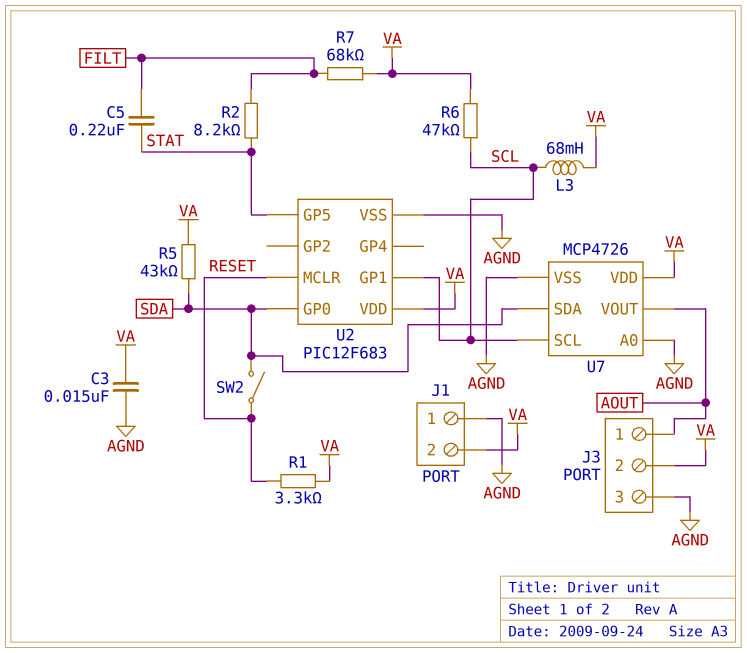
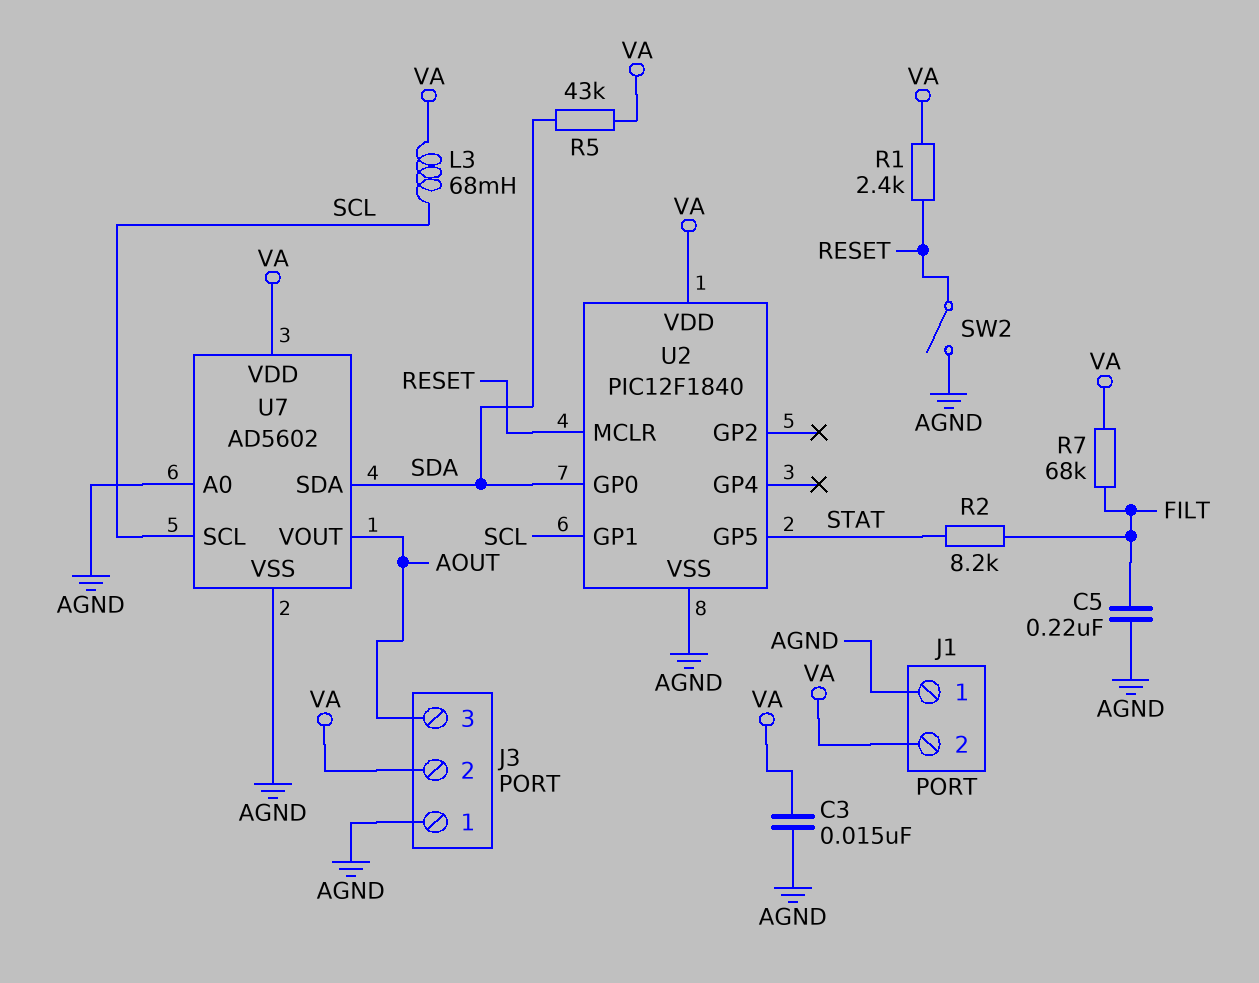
C5: 220nF (FILT, STAT) -> 220nF (AGND, FILT)
J3 pin 1: AOUT -> AGND
J3 pin 3: AGND -> AOUT
R1: 3.3k (RESET, VA) -> 2.4k (RESET, VA)
R6: 47k (SCL, VA) -> none
SW2: switch (RESET, SDA) -> switch (AGND, RESET)
U2: PIC12F683 -> PIC12F1840
U7: MCP4726 -> AD5602

